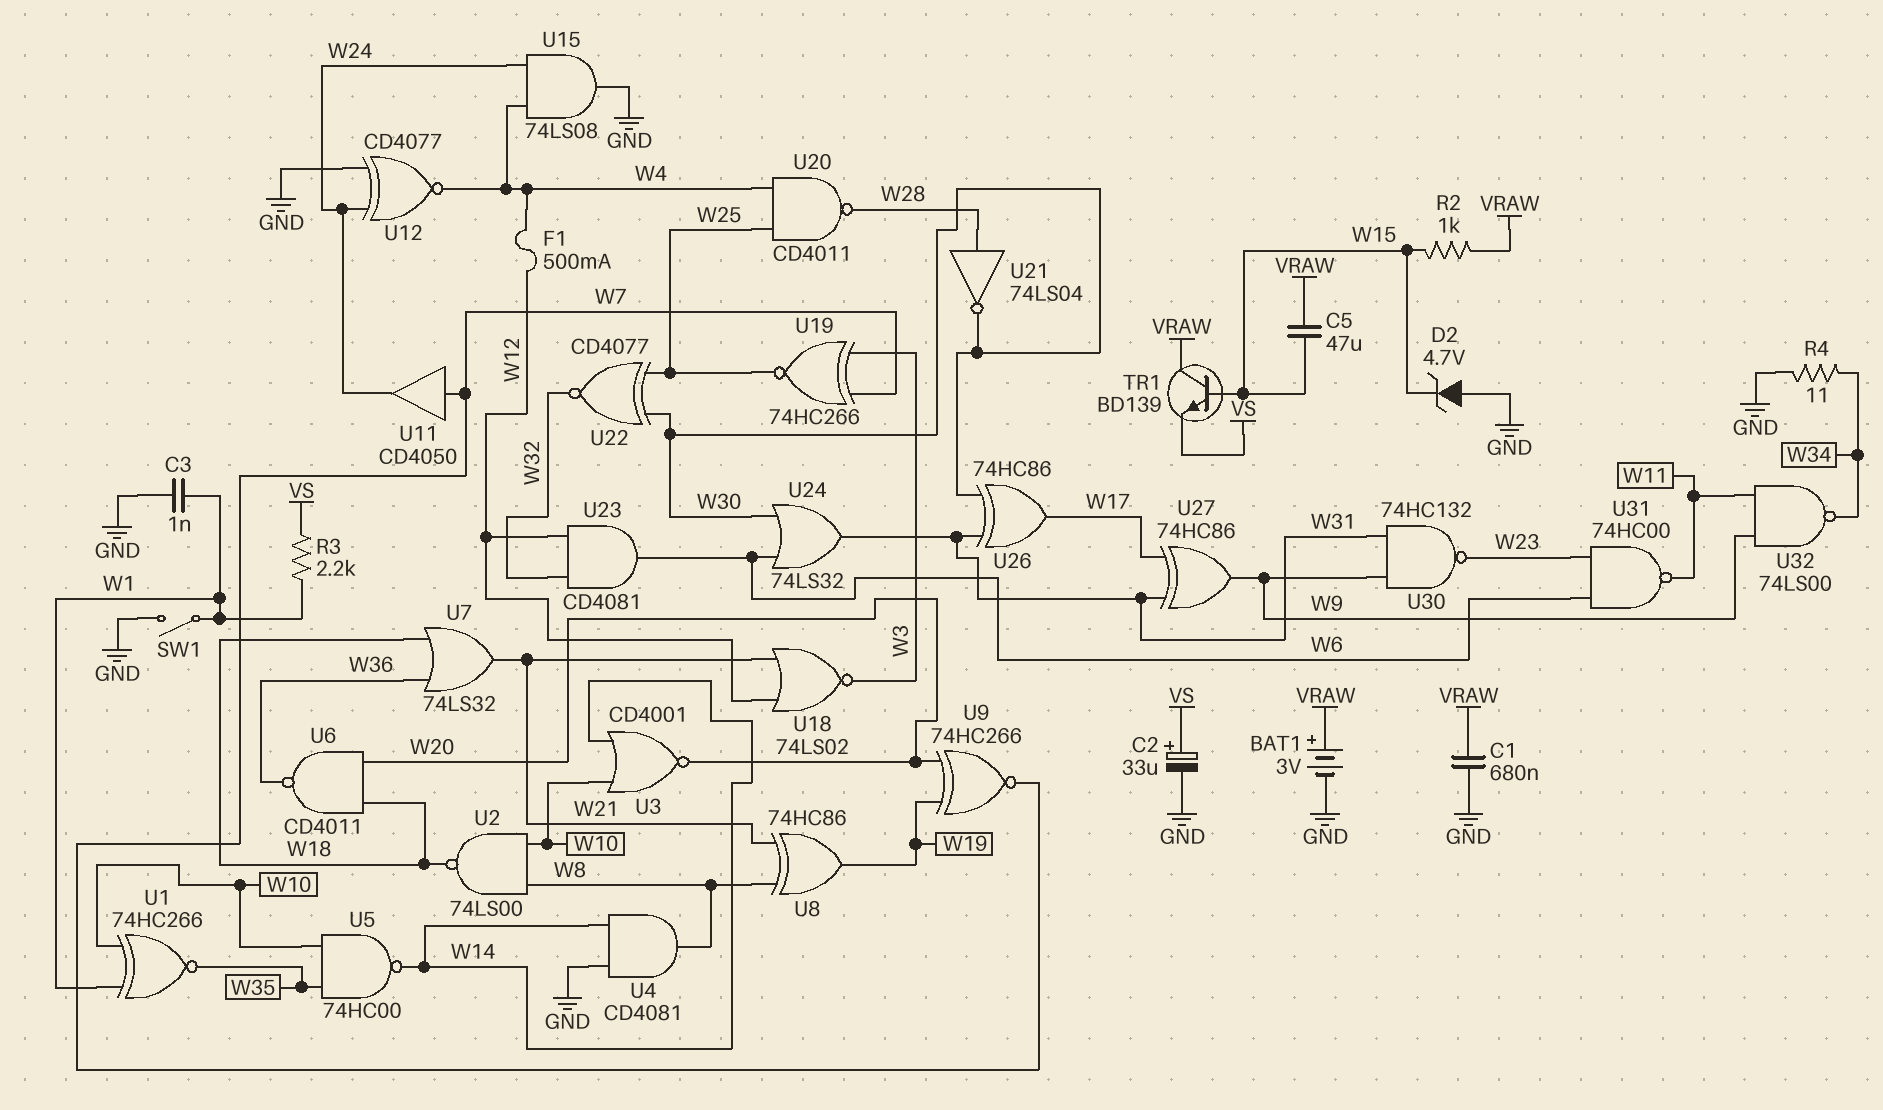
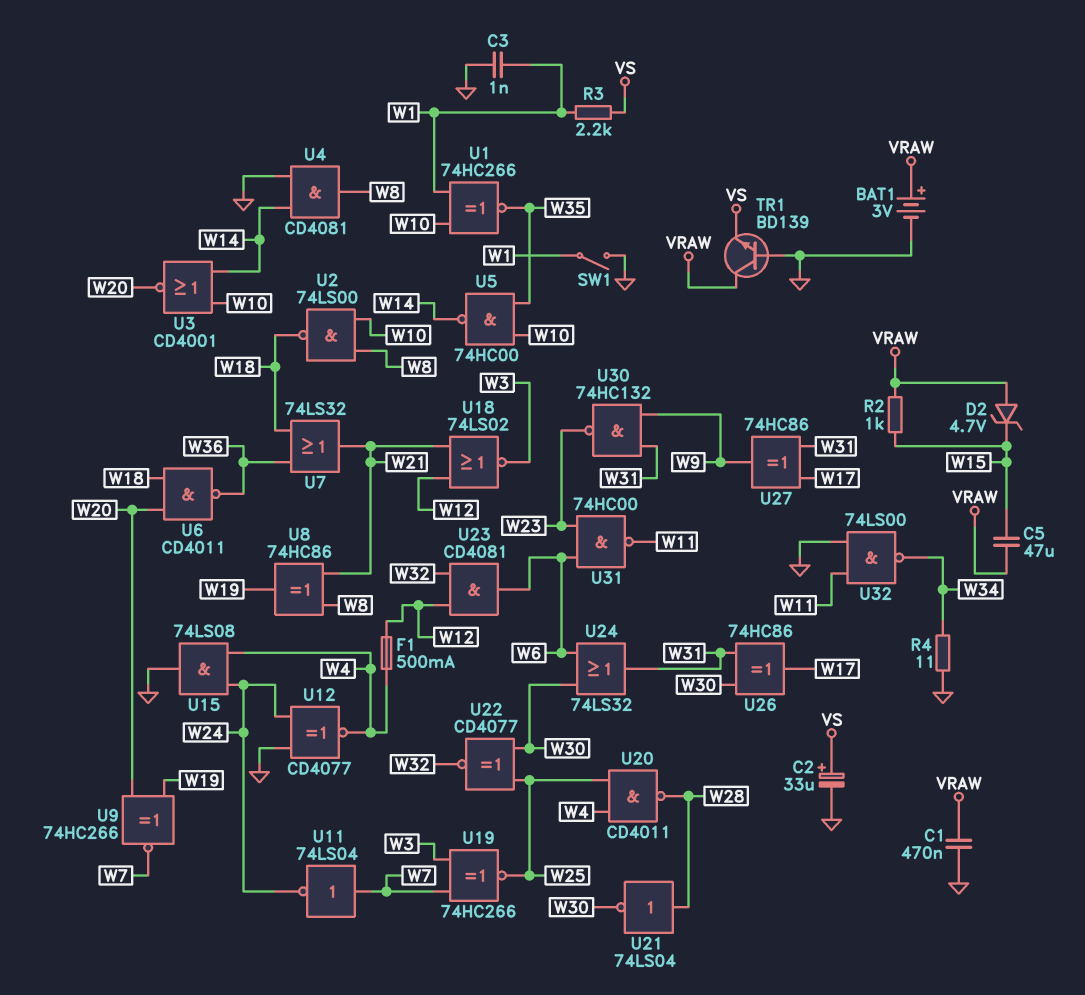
C1: 680nF (GND, VRAW) -> 470nF (GND, VRAW)
D2: zener 4.7V (A GND, K W15) -> zener 4.7V (A VRAW, K W15)
TR1: NPN BD139 (B W15, C VRAW, E VS) -> NPN BD139 (B GND, C VRAW, E VS)
U11: buffer CD4050 (in W7, out W24) -> NOT 74LS04 (in W7, out W24)
U32: NAND 74LS00 (in W9, in W11, out W34) -> NAND 74LS00 (in GND, in W11, out W34)

